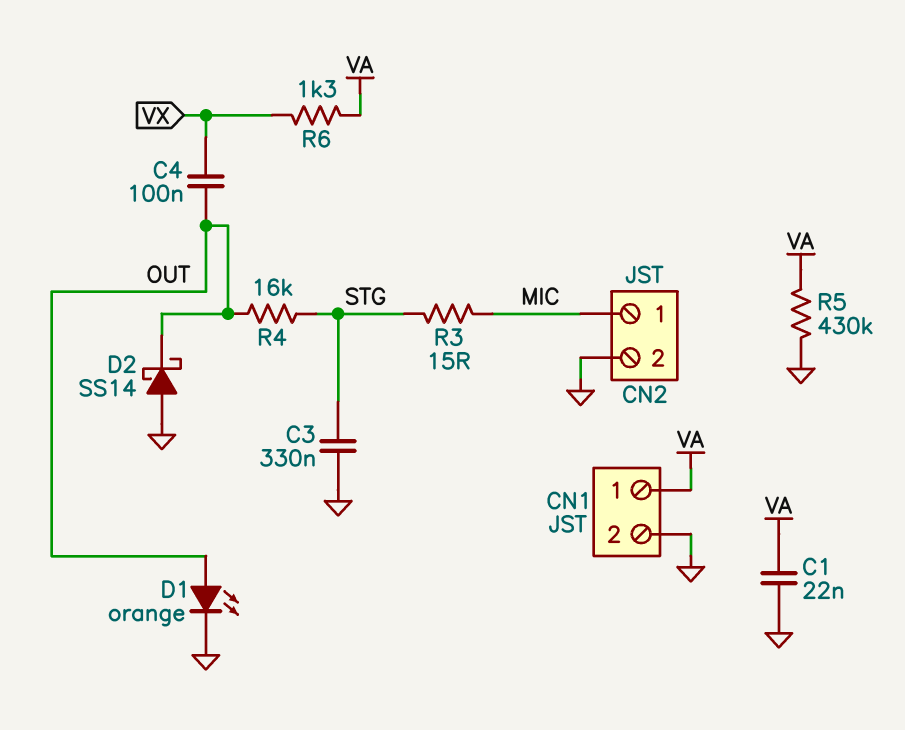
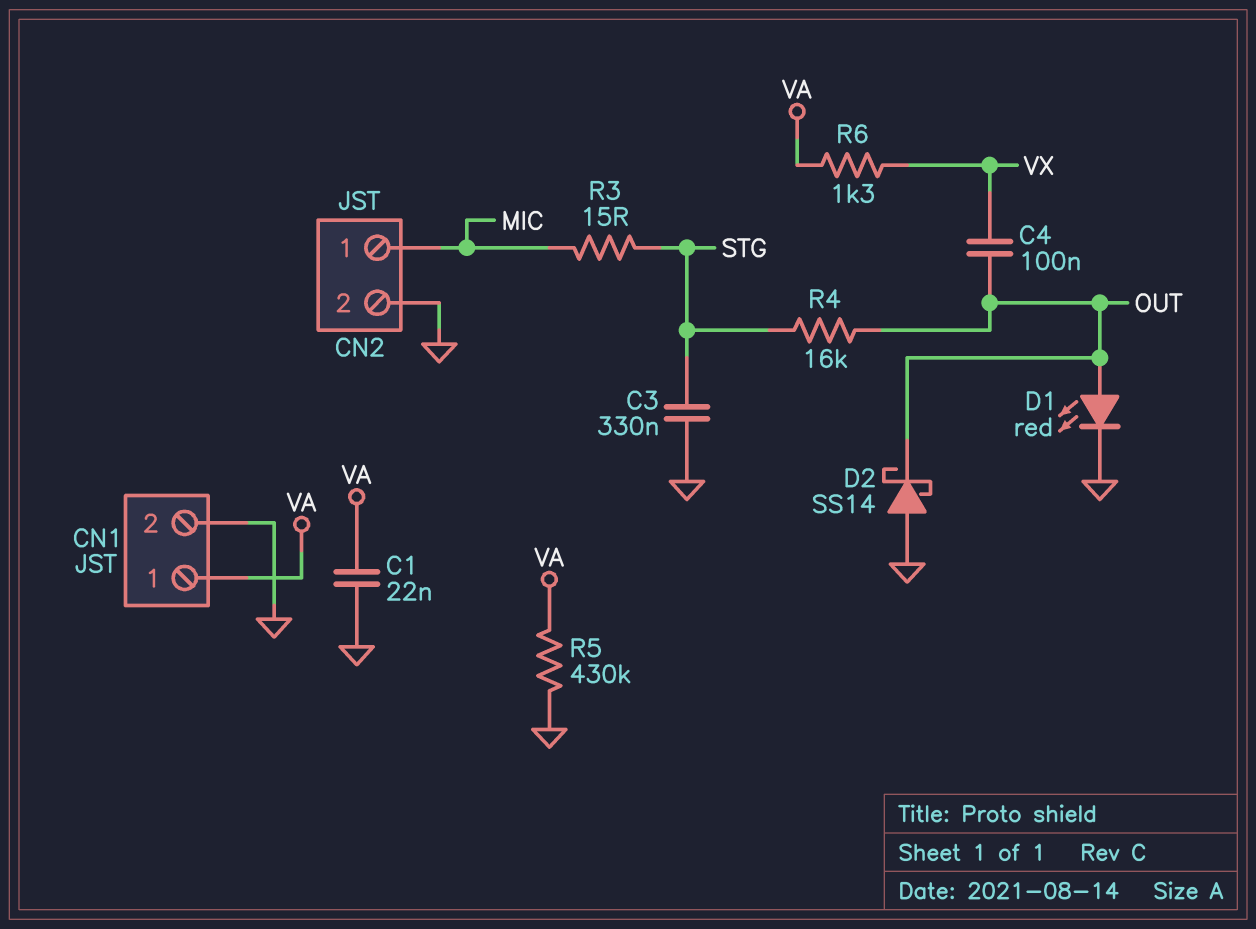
D1: LED orange (A OUT, K GND) -> LED red (A OUT, K GND)

